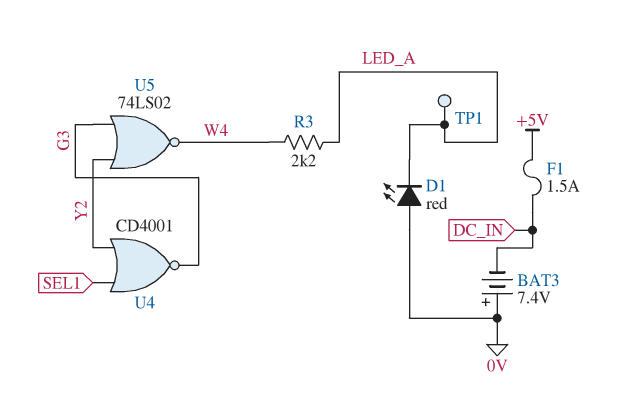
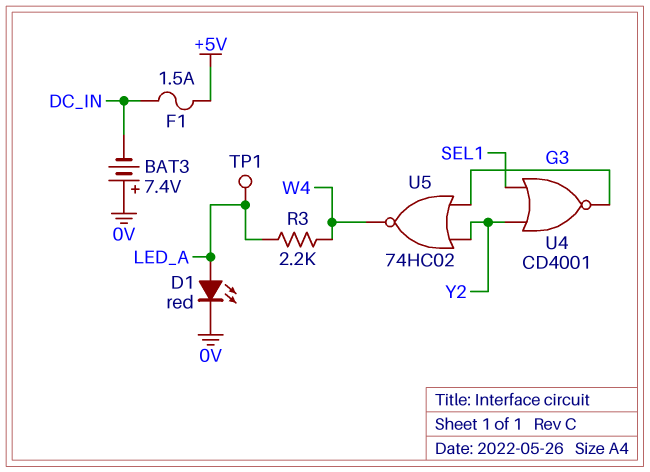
D1: LED red (A 0V, K LED_A) -> LED red (A LED_A, K 0V)
U5: NOR 74LS02 (in G3, in Y2, out W4) -> NOR 74HC02 (in G3, in Y2, out W4)

